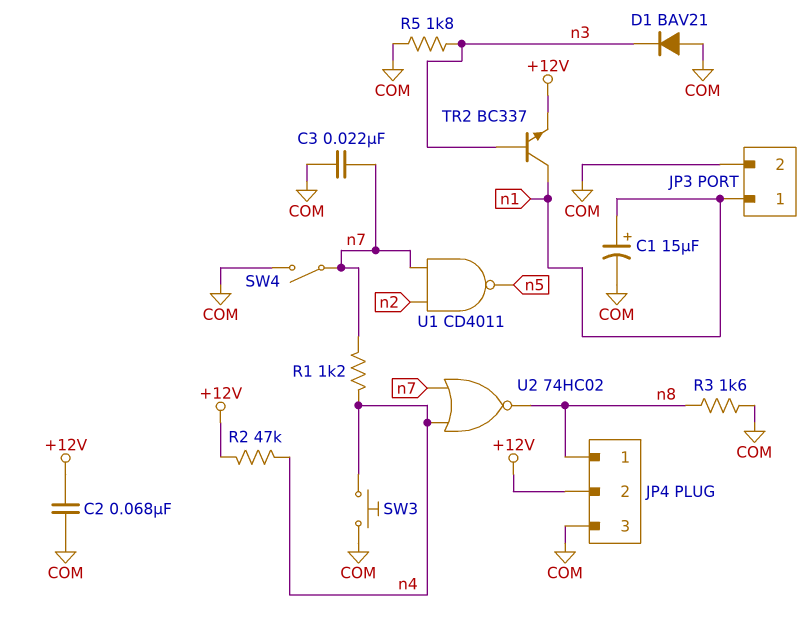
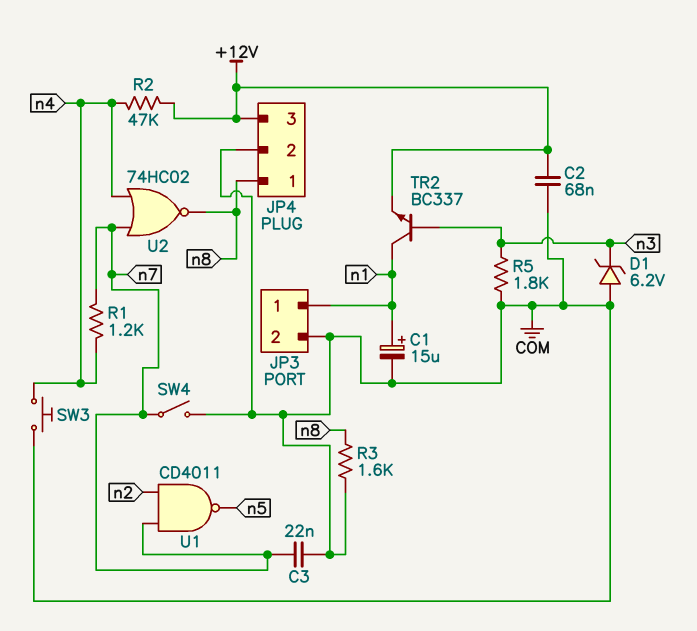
D1: diode BAV21 (A COM, K n3) -> zener 6.2V (A COM, K n3)
JP4 pin 2: +12V -> COM
JP4 pin 3: COM -> +12V

